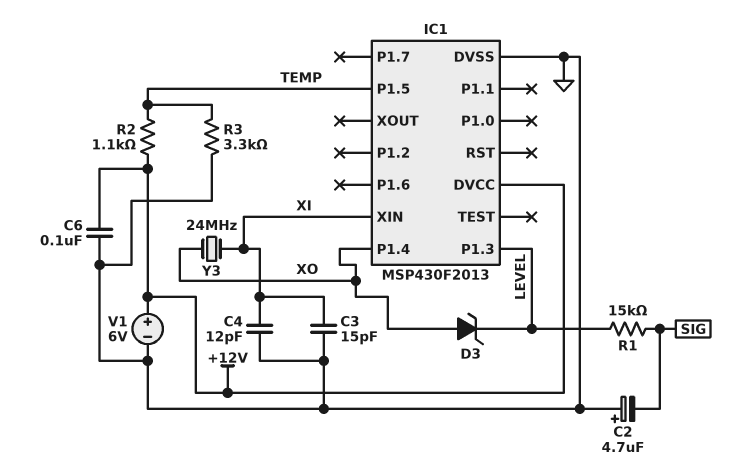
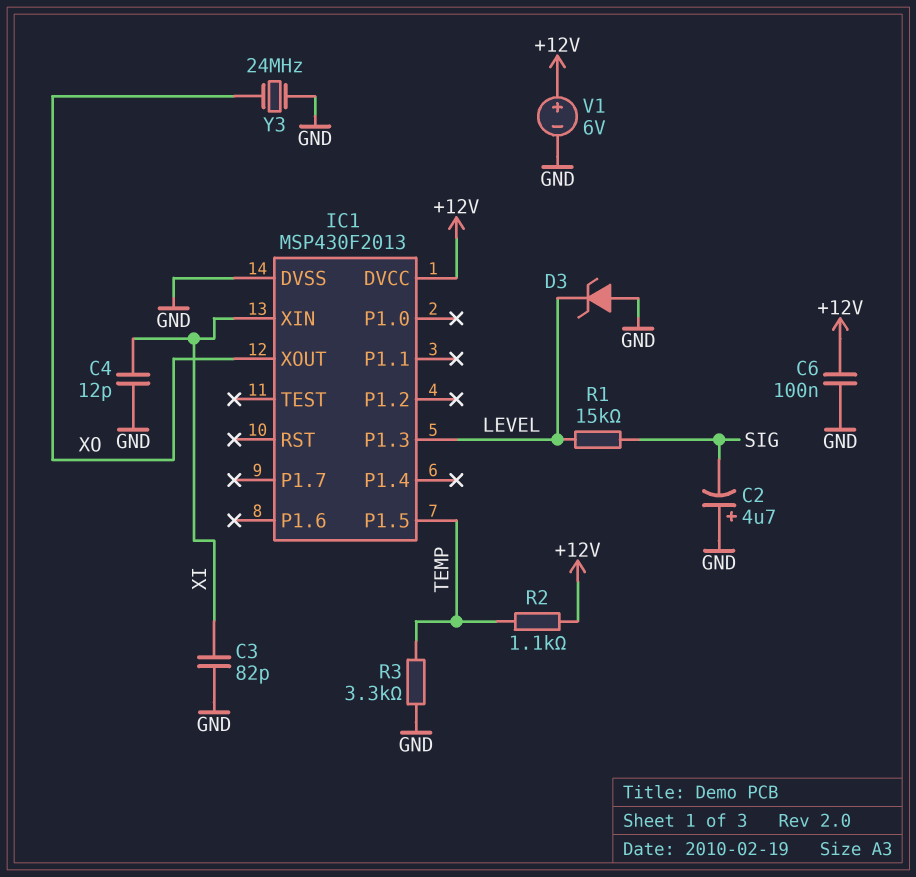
C3: 15pF (GND, XI) -> 82pF (GND, XI)
D3: zener (A XO, K LEVEL) -> zener (A GND, K LEVEL)
IC1 pin P1.4: XO -> none
IC1 pin XOUT: none -> XO
Y3: 24MHz (XI, XO) -> 24MHz (GND, XO)

